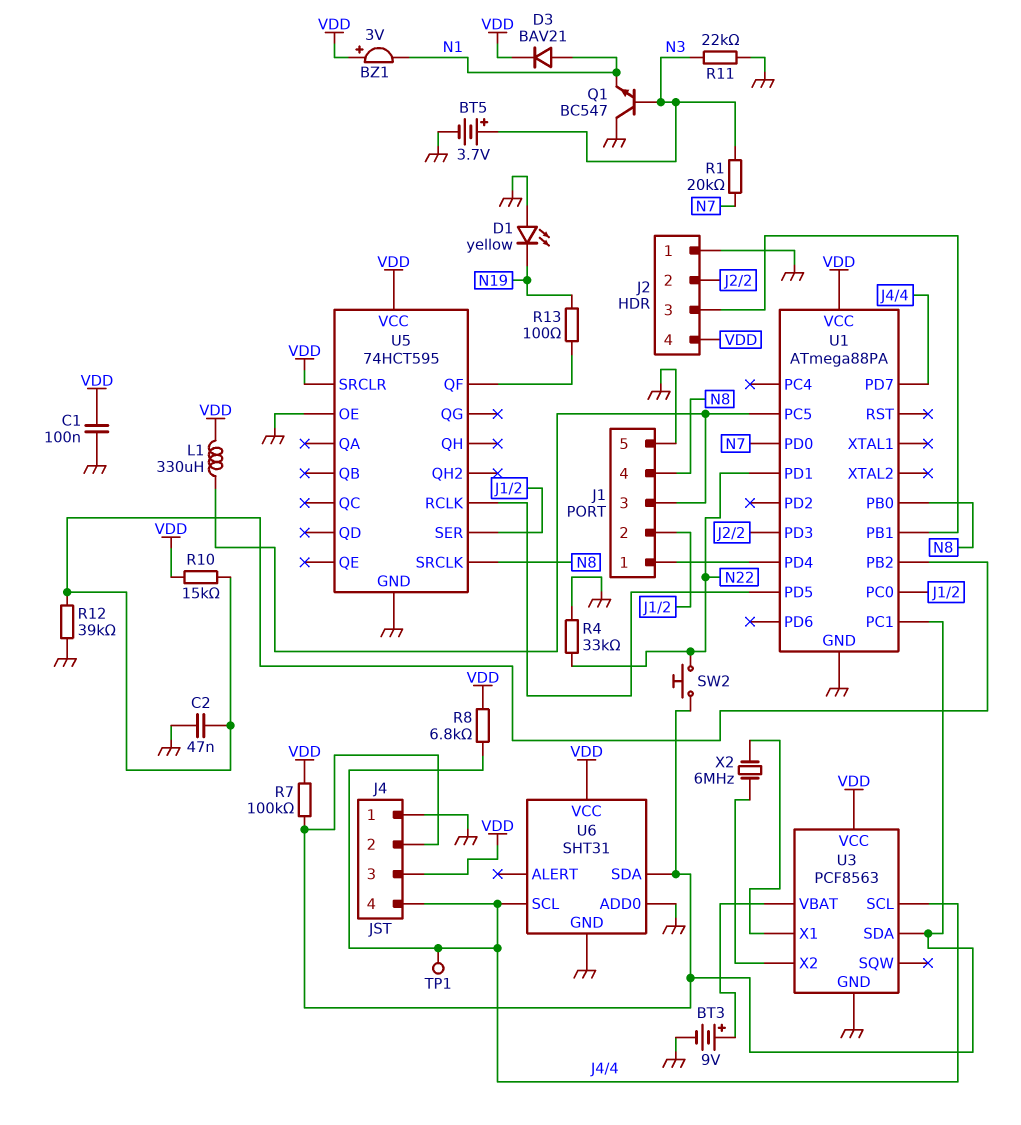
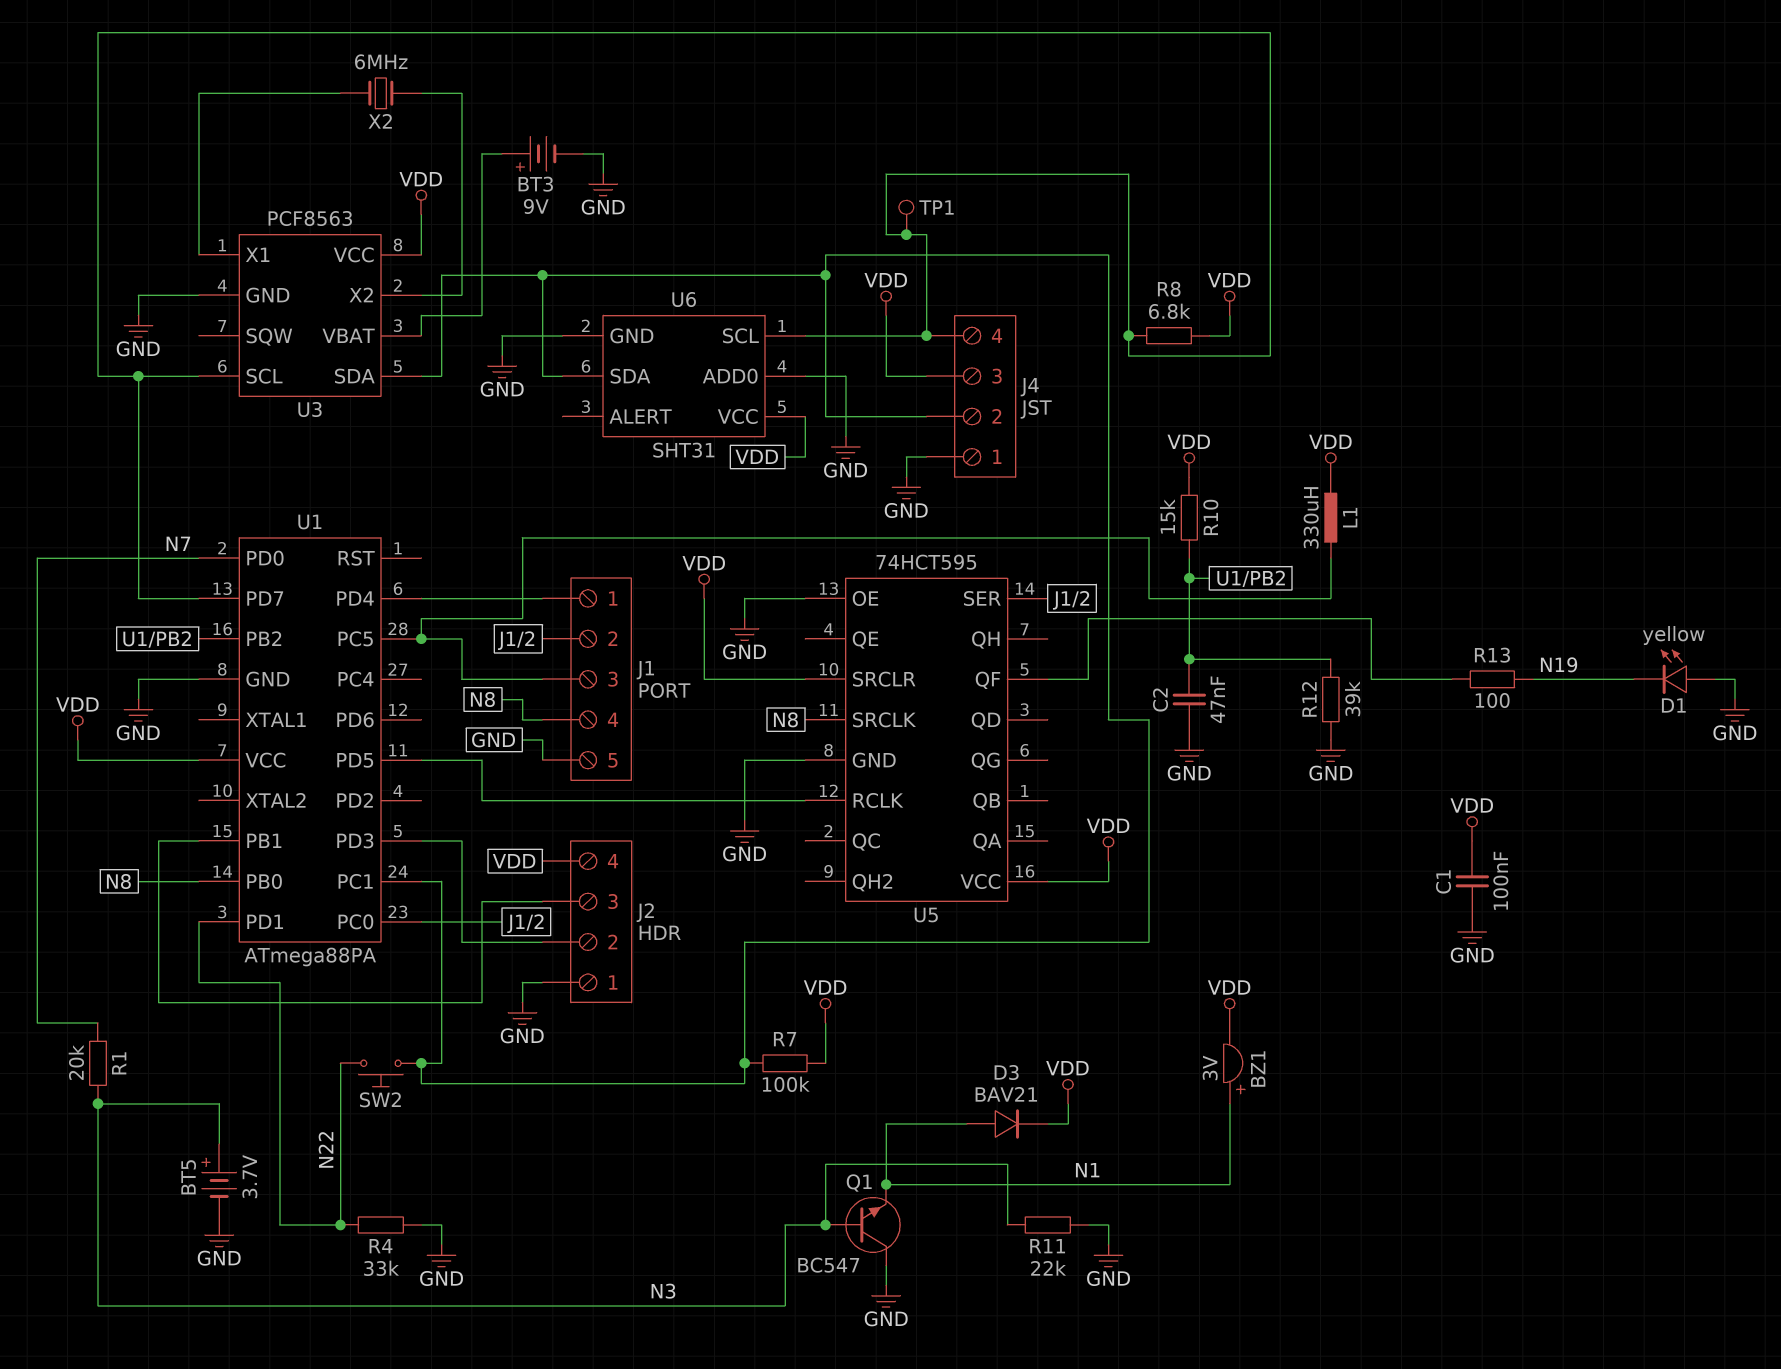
BZ1: buzzer 3V (plus VDD, minus N1) -> buzzer 3V (plus N1, minus VDD)

